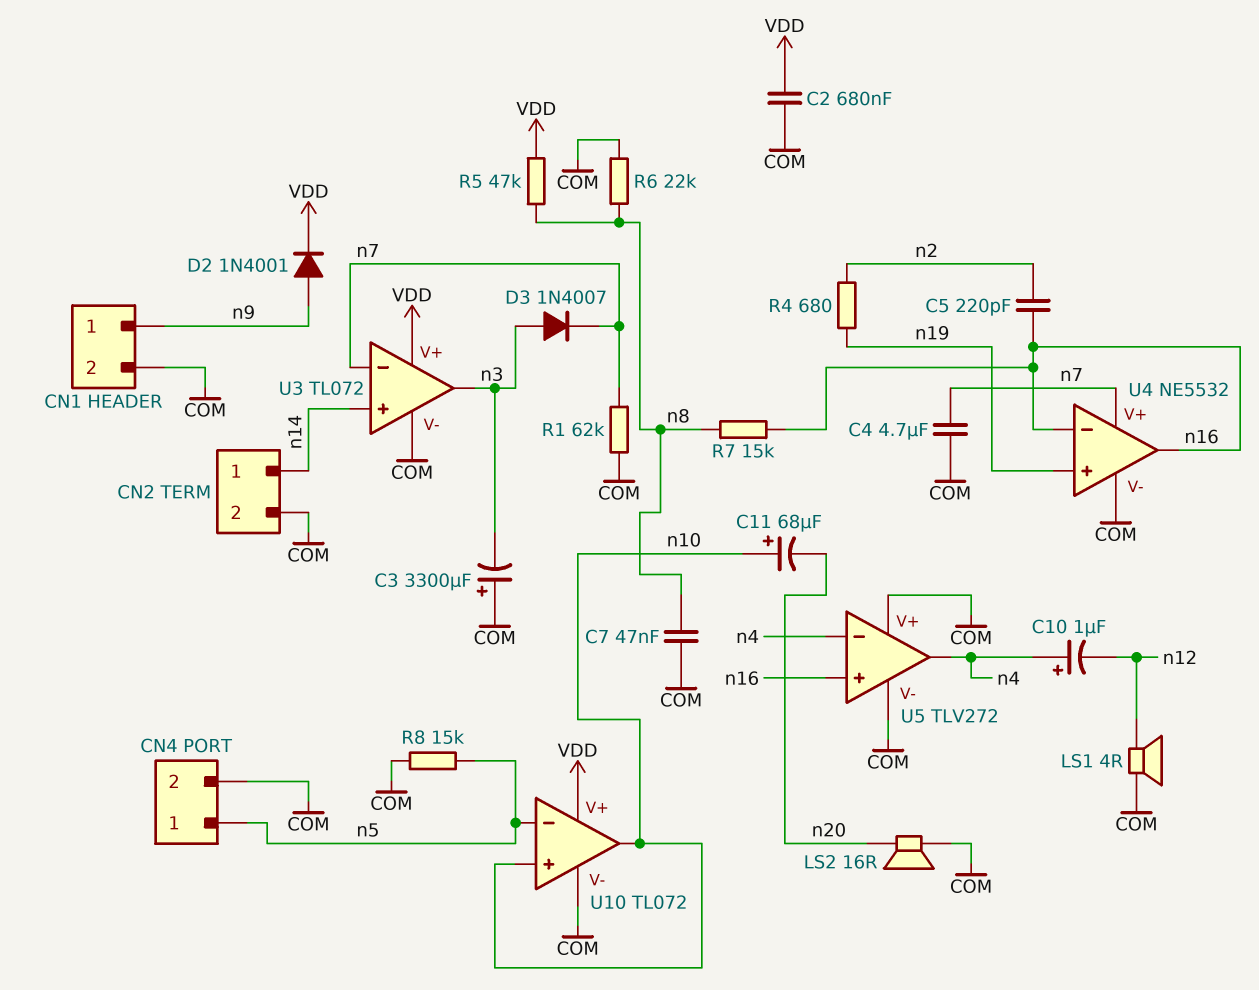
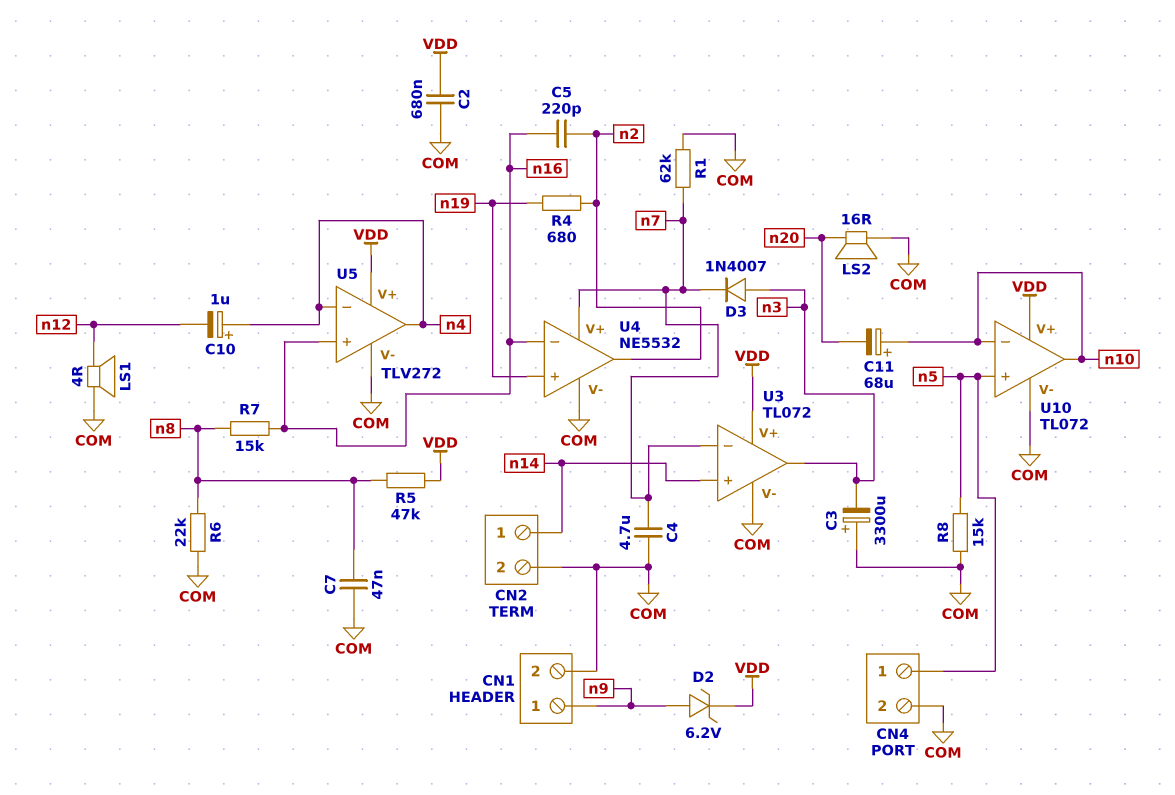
D2: diode 1N4001 (A n9, K VDD) -> zener 6.2V (A n9, K VDD)
U4 pin out: n16 -> n2
U5 pin V+: COM -> VDD
U10 pin in+: n10 -> n5
U10 pin in-: n5 -> n10

